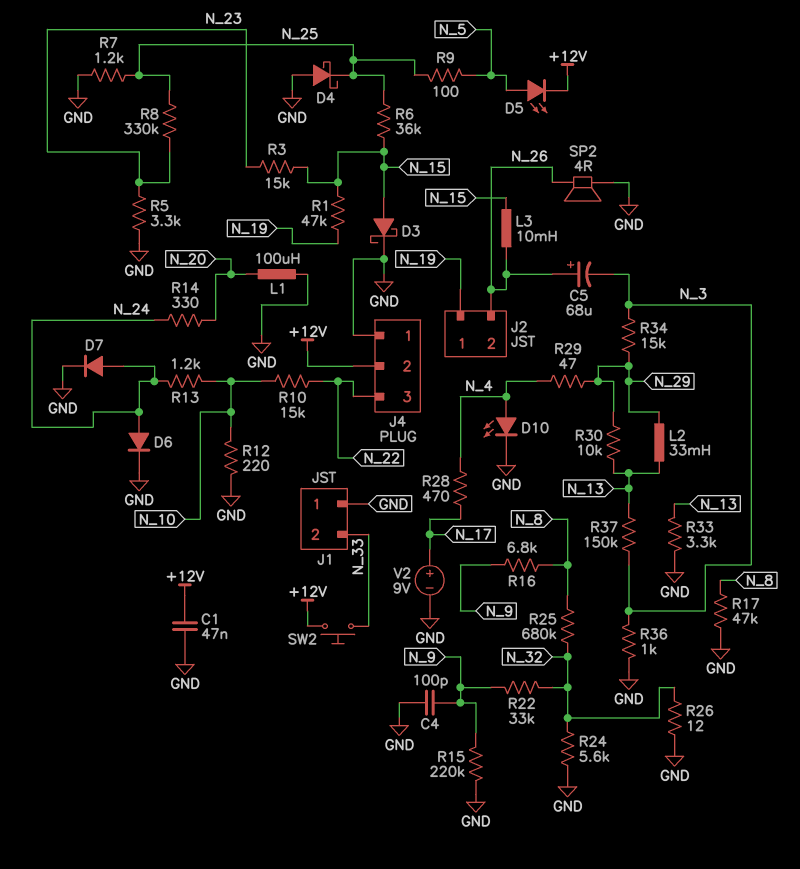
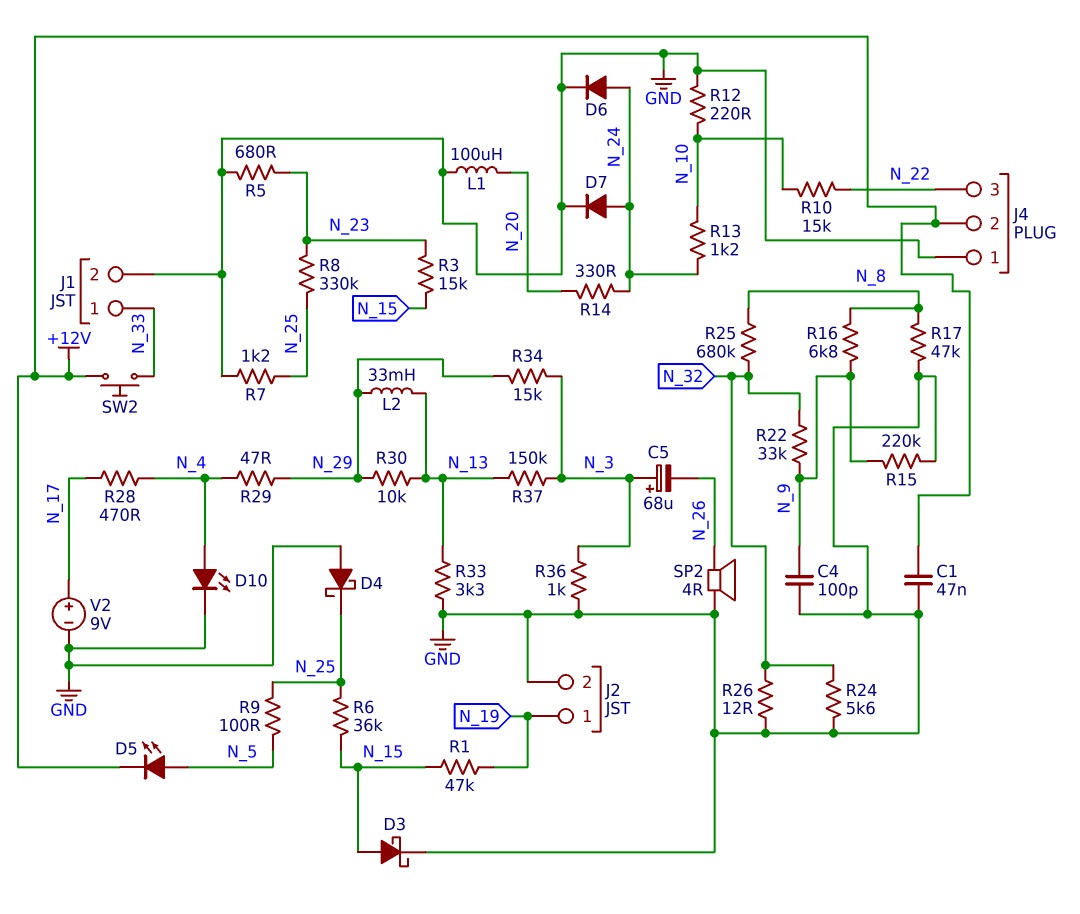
C5: 68uF (plus N_26, minus N_3) -> 68uF (plus N_3, minus N_26)
J1 pin 1: GND -> N_33
J1 pin 2: N_33 -> GND
J2 pin 2: N_26 -> GND
L3: 10mH (N_15, N_26) -> none
R5: 3.3k (GND, N_23) -> 680 (GND, N_23)

